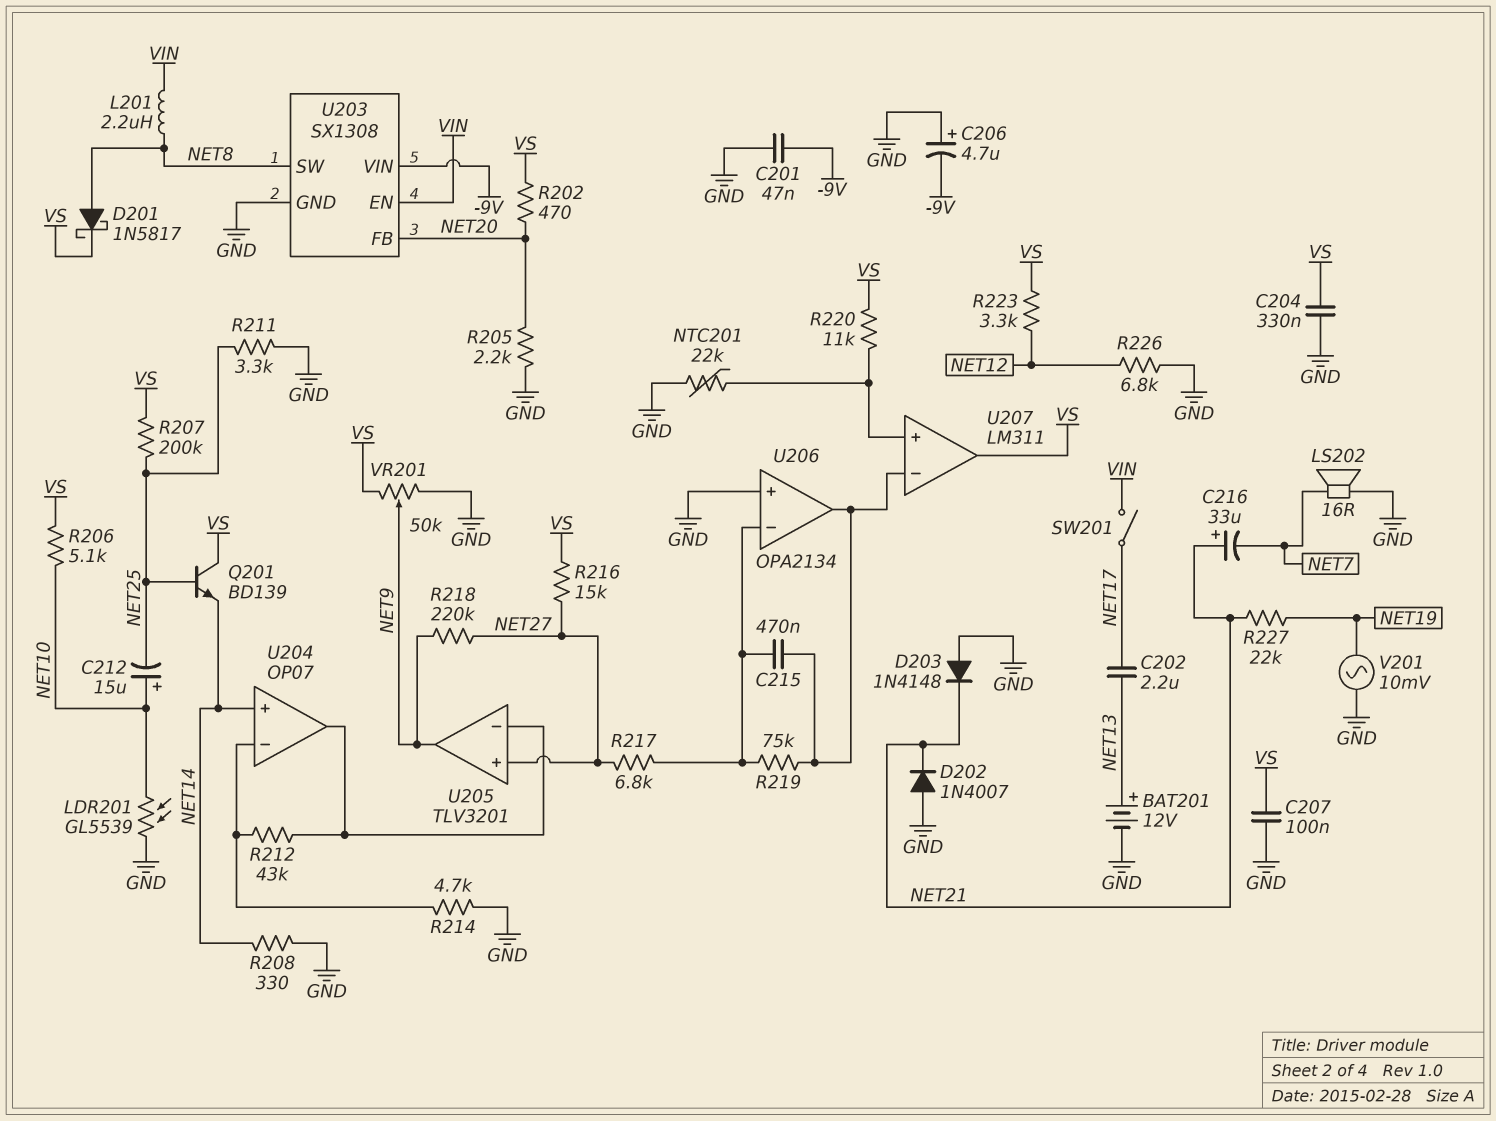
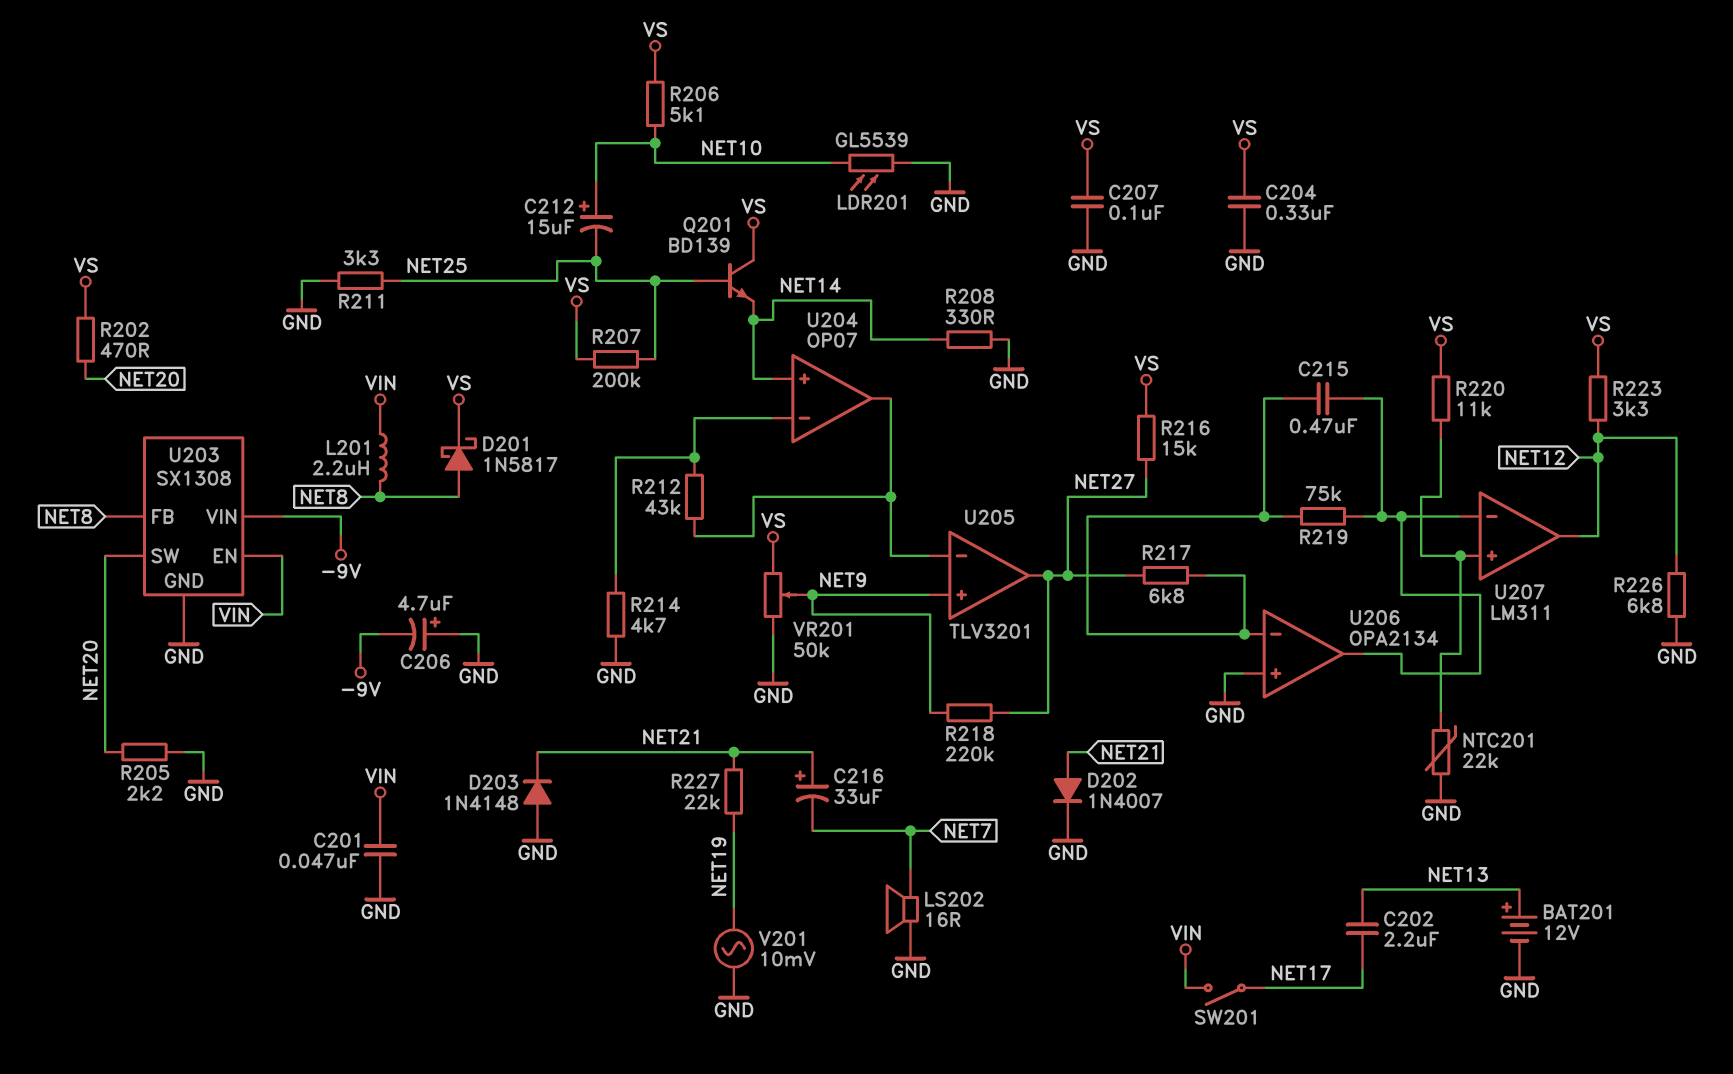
C201: 47nF (-9V, GND) -> 47nF (GND, VIN)
D202: diode 1N4007 (A GND, K NET21) -> diode 1N4007 (A NET21, K GND)
U203 pin FB: NET20 -> NET8
U203 pin SW: NET8 -> NET20
U205 pin in+: NET27 -> NET9
U205 pin out: NET9 -> NET27
U207 pin out: VS -> NET12

